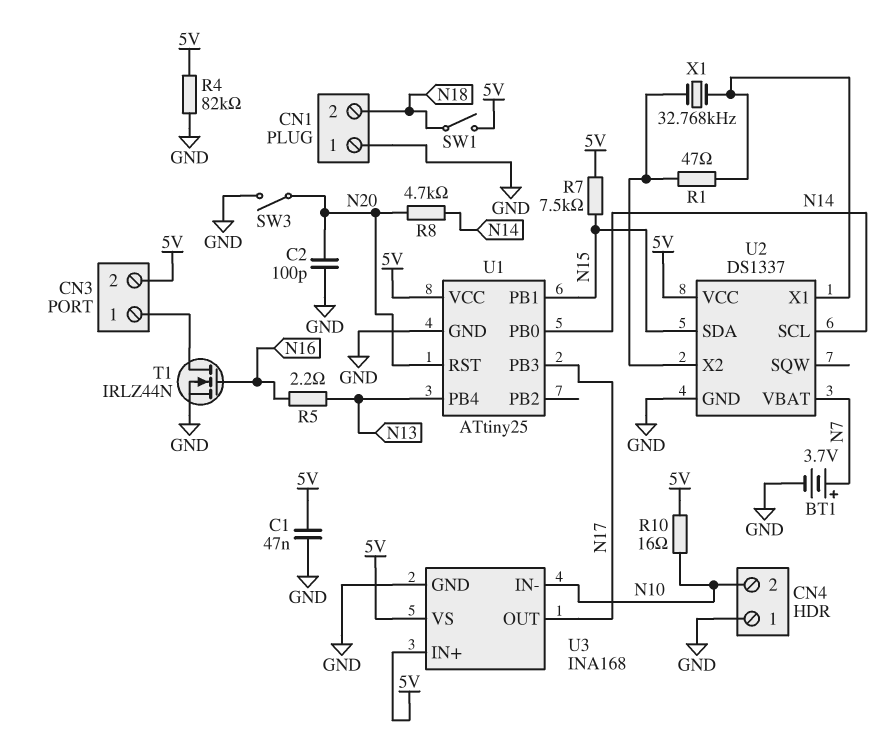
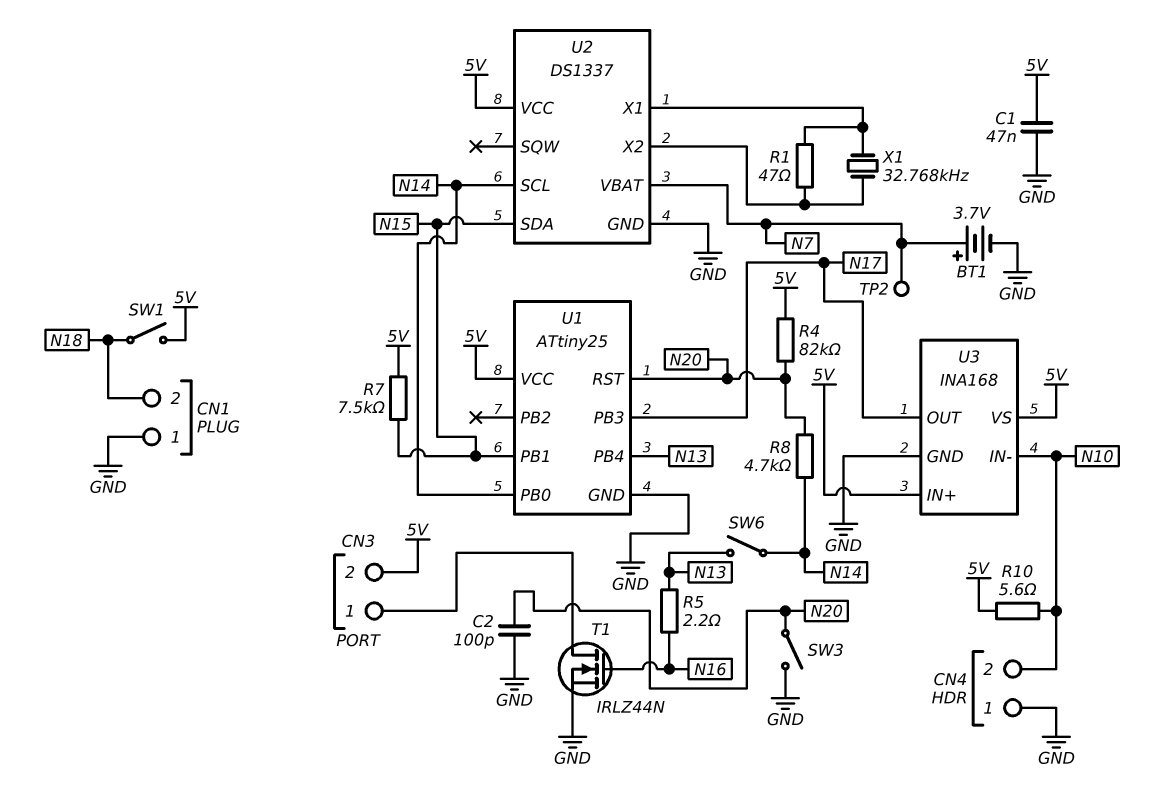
R4: 82k (5V, GND) -> 82k (5V, N20)
R10: 16 (5V, N10) -> 5.6 (5V, N10)
SW6: none -> switch (N13, N14)
TP2: none -> test point (N7)

